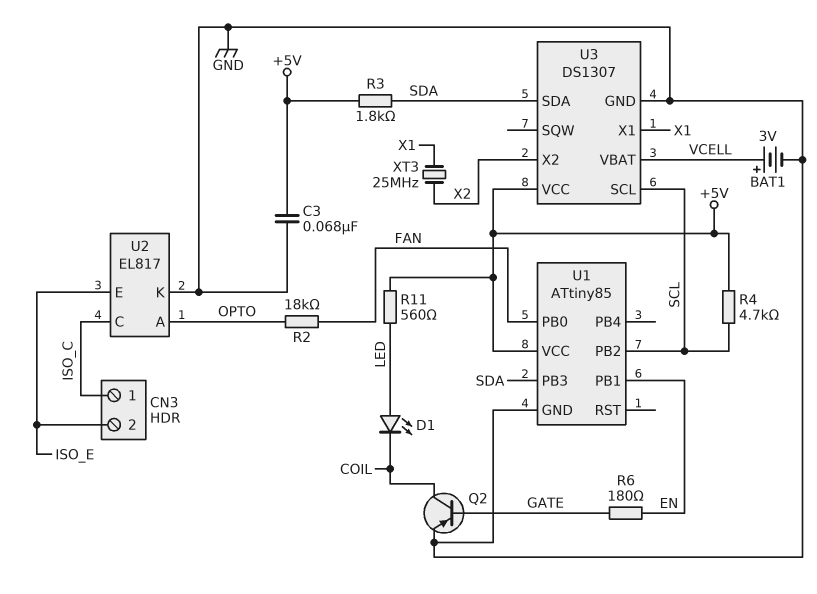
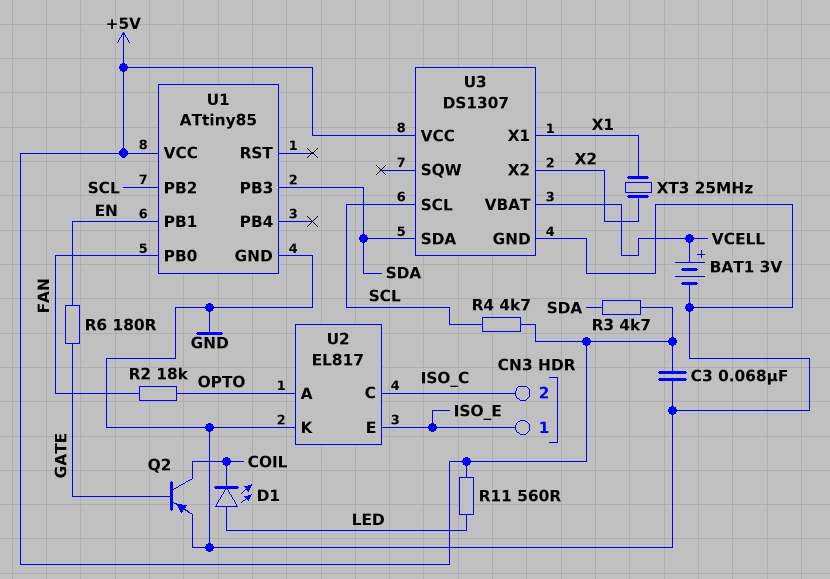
CN3 pin 1: ISO_C -> ISO_E
CN3 pin 2: ISO_E -> ISO_C
R3: 1.8k (+5V, SDA) -> 4.7k (+5V, SDA)

